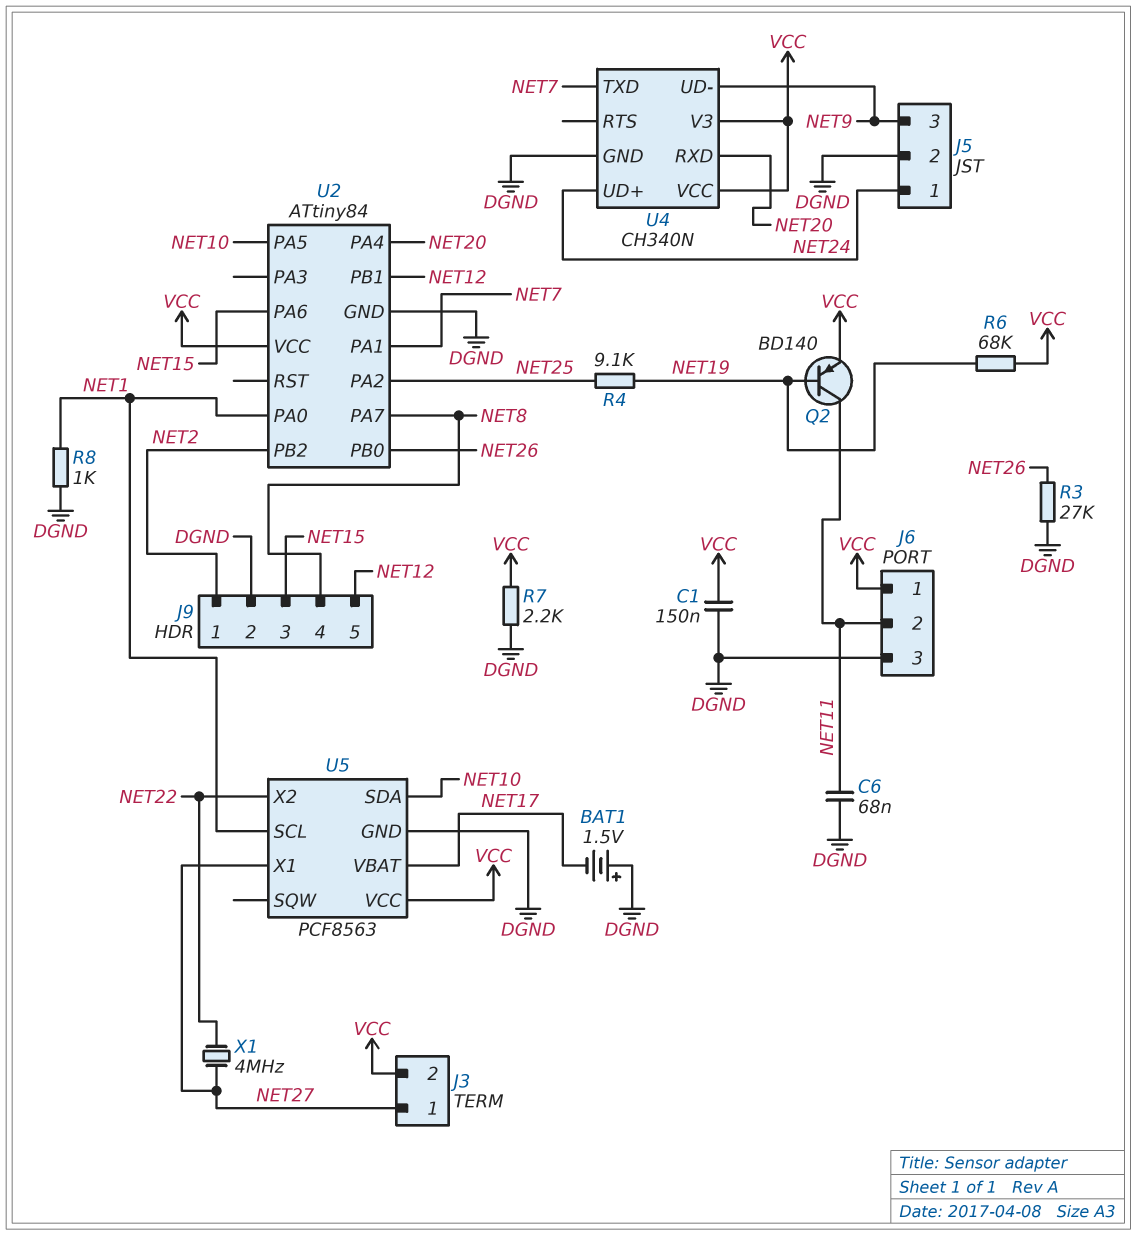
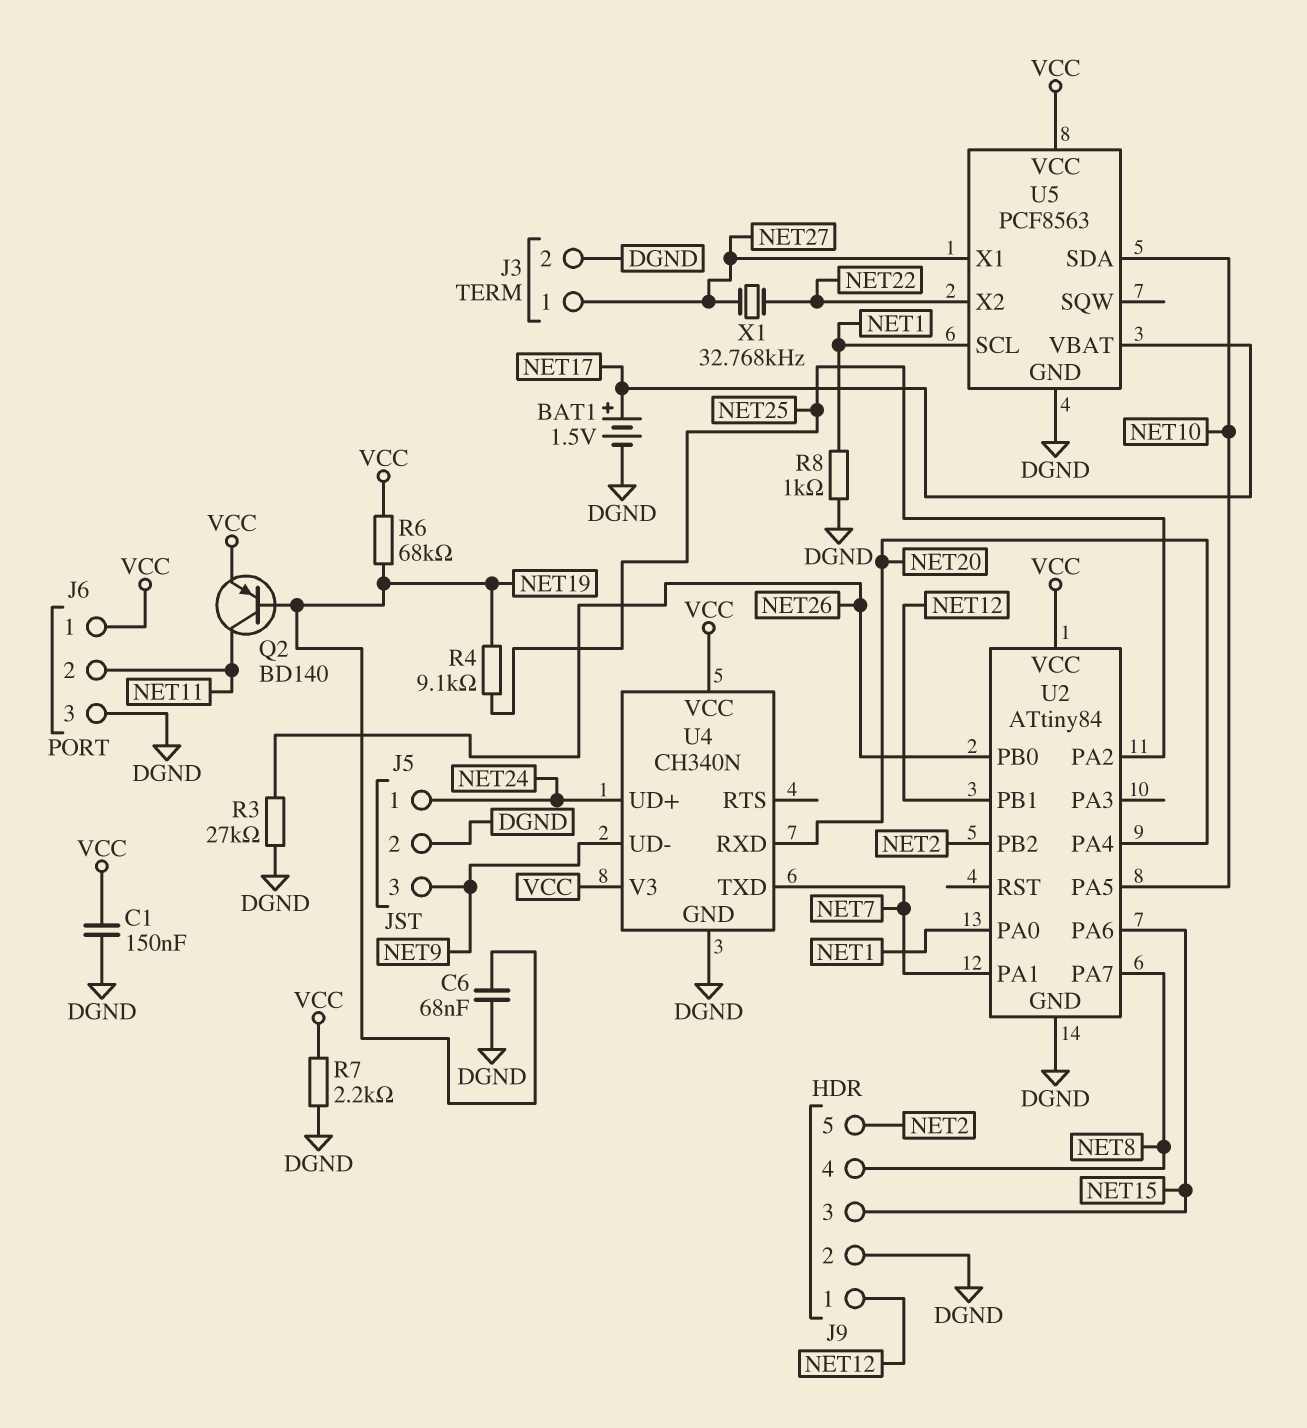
BAT1: 1.5V (plus DGND, minus NET17) -> 1.5V (plus NET17, minus DGND)
C6: 68nF (DGND, NET11) -> 68nF (DGND, NET19)
J3 pin 2: VCC -> DGND
J9 pin 1: NET2 -> NET12
J9 pin 5: NET12 -> NET2
X1: 4MHz (NET22, NET27) -> 32.768kHz (NET22, NET27)

